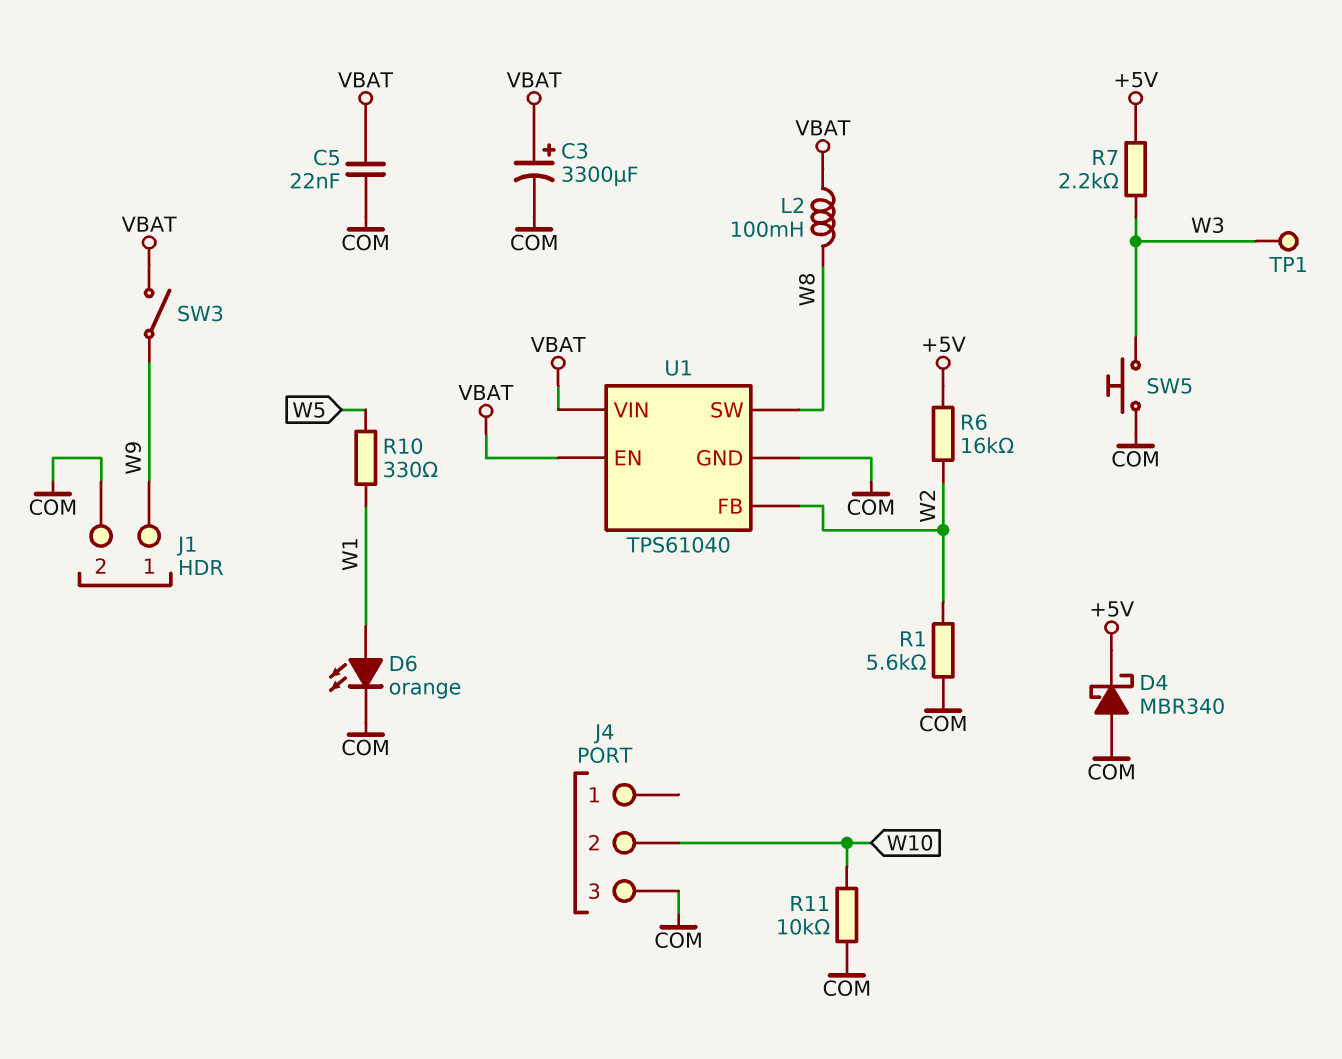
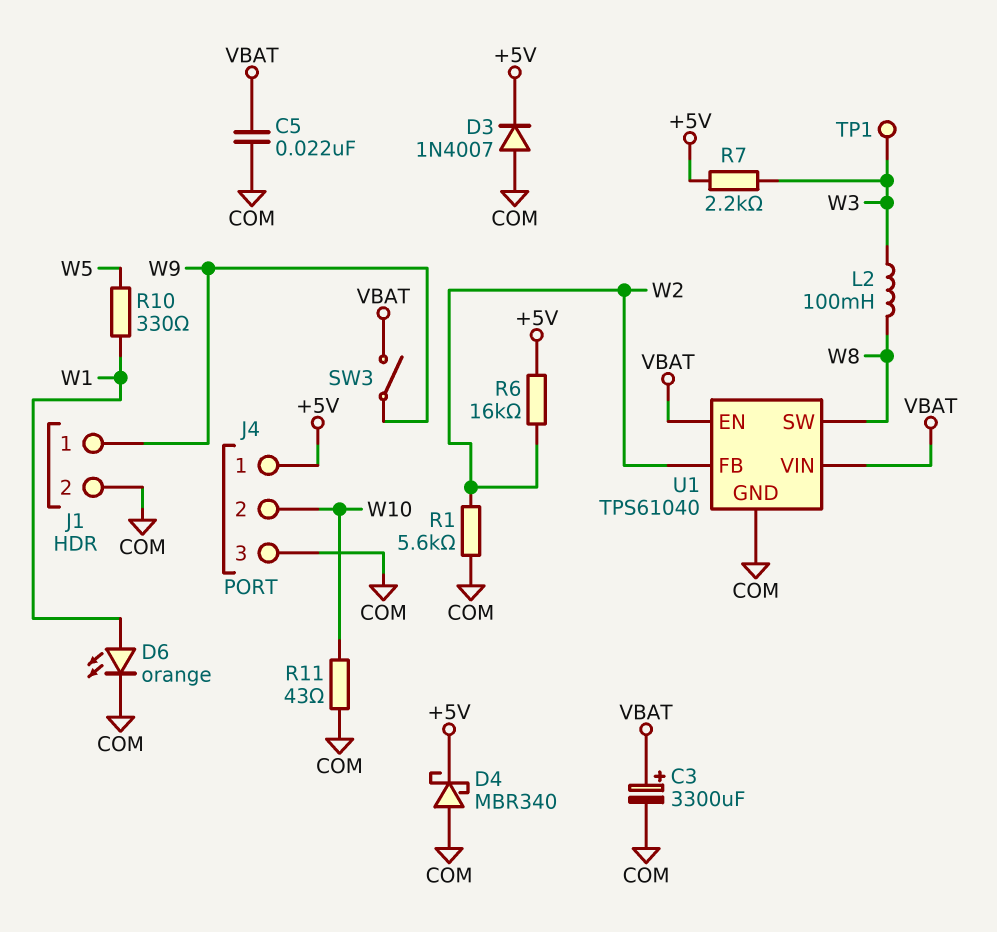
D3: none -> diode 1N4007 (A COM, K +5V)
J4 pin 1: none -> +5V
L2: 100mH (VBAT, W8) -> 100mH (W3, W8)
R11: 10k (COM, W10) -> 43 (COM, W10)
SW5: button (COM, W3) -> none

